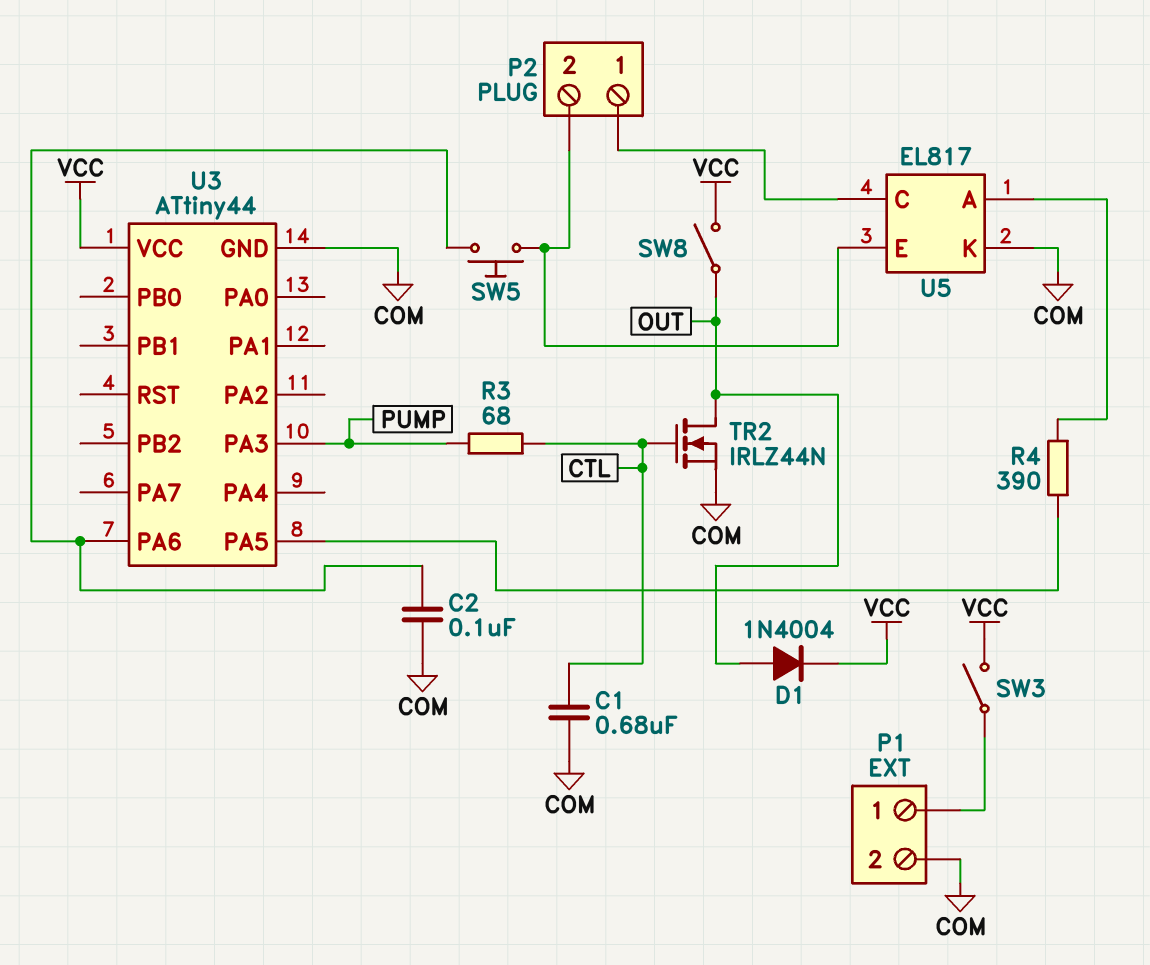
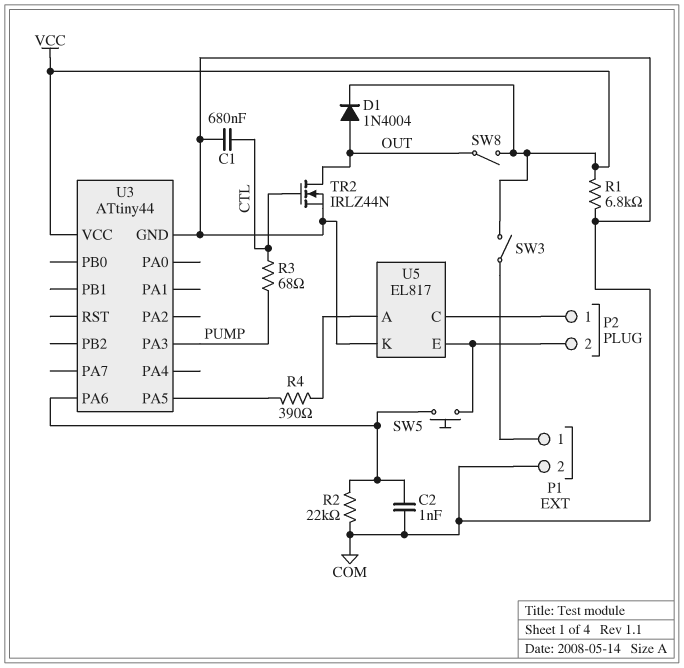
C2: 100nF (COM, U3/PA6) -> 1nF (COM, U3/PA6)
R1: none -> 6.8k (COM, VCC)
R2: none -> 22k (COM, U3/PA6)

